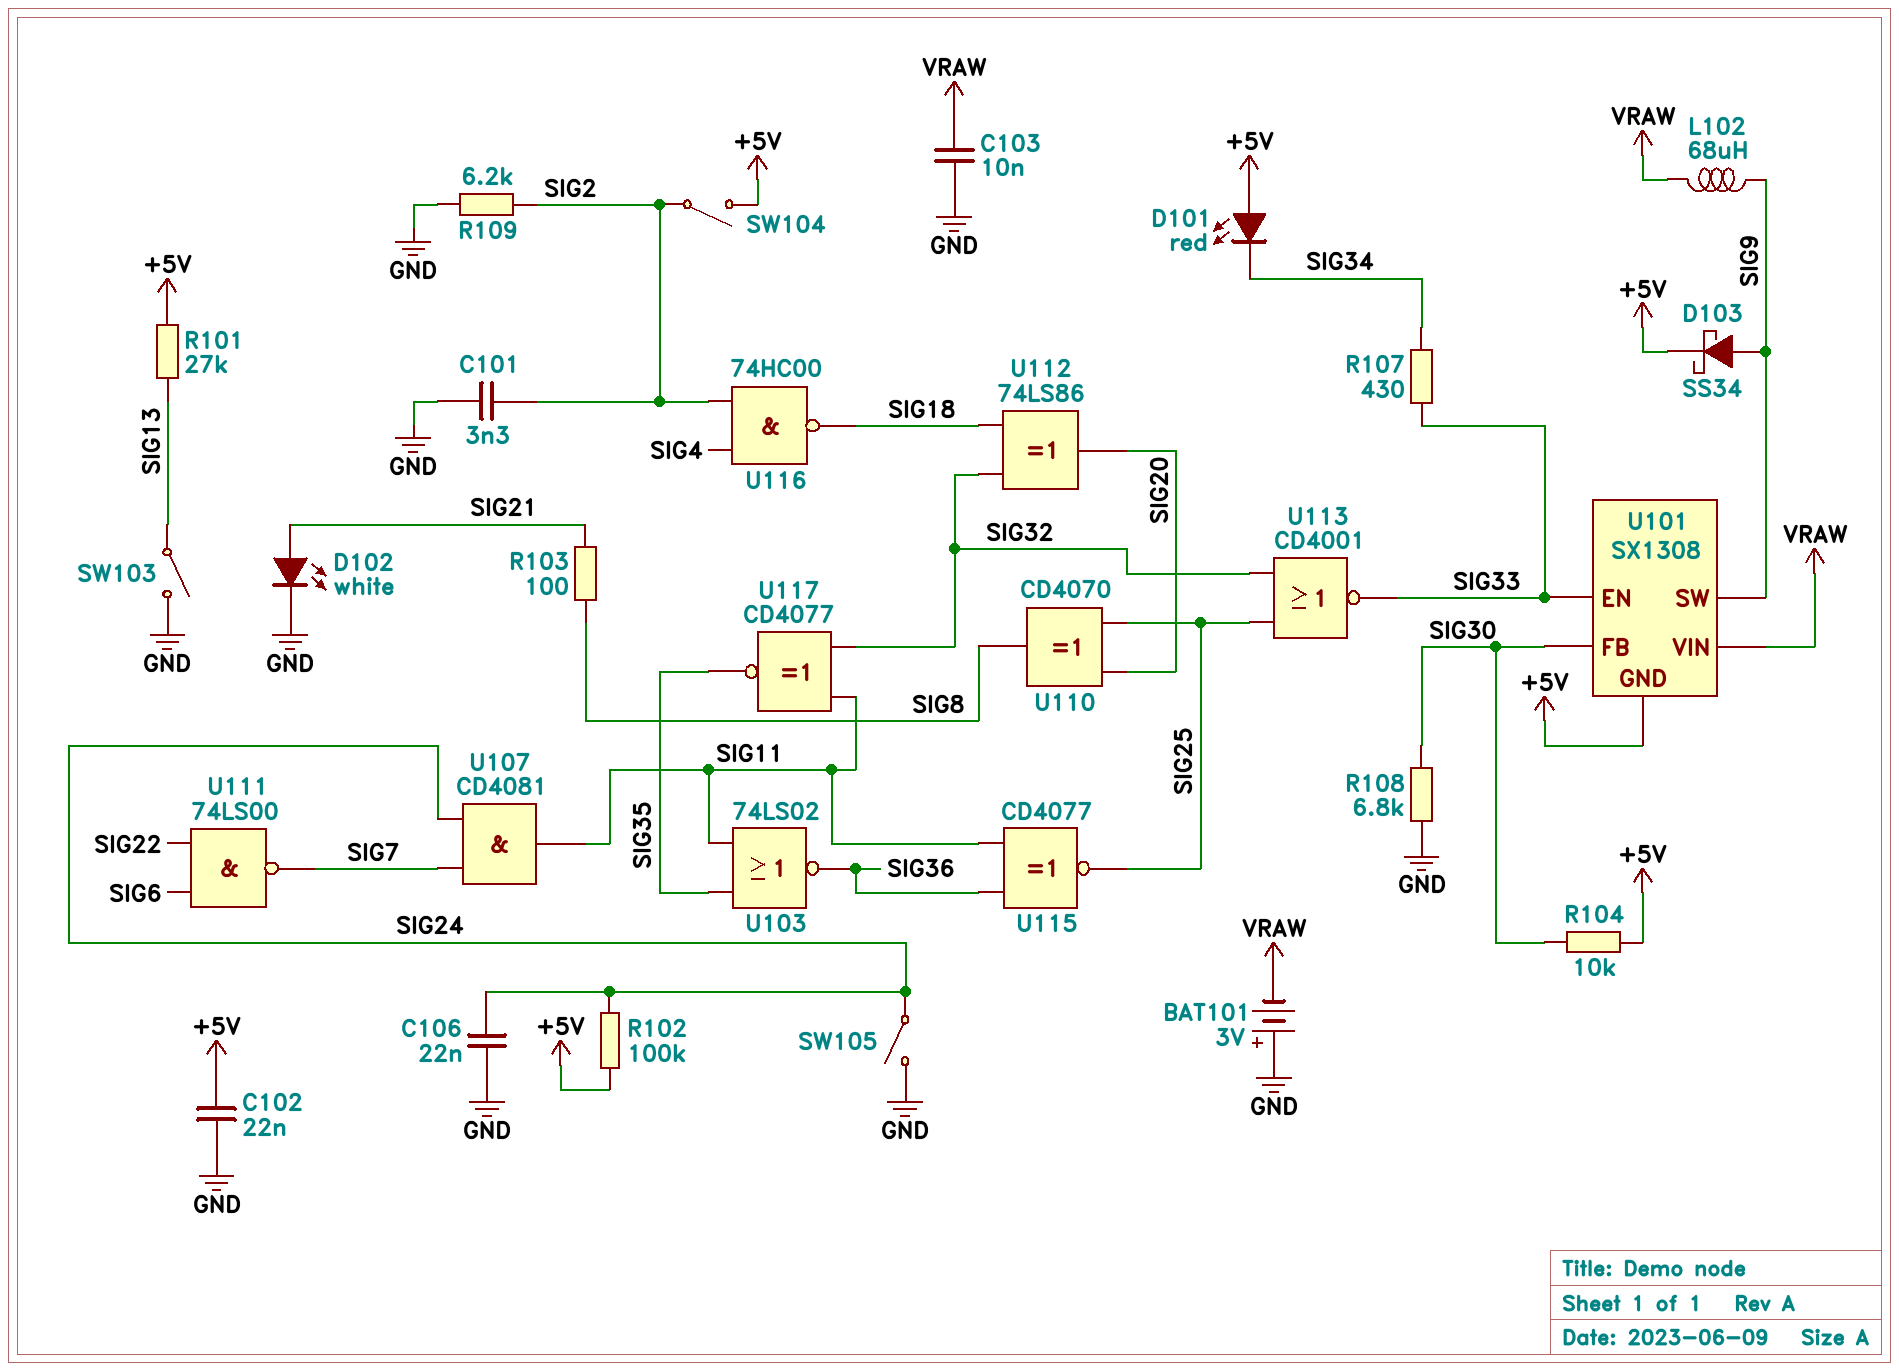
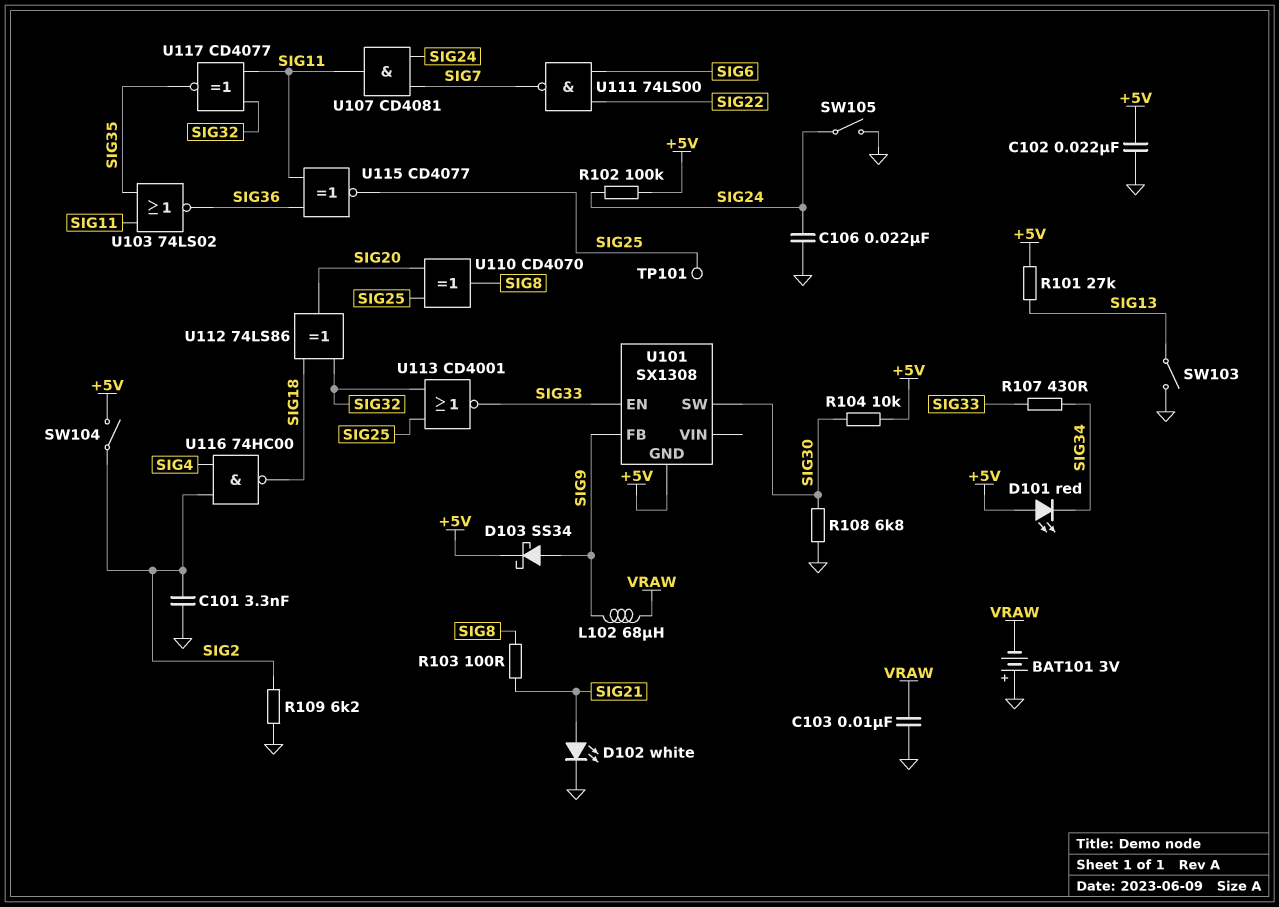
TP101: none -> test point (SIG25)
U101 pin FB: SIG30 -> SIG9
U101 pin SW: SIG9 -> SIG30
U101 pin VIN: VRAW -> none

